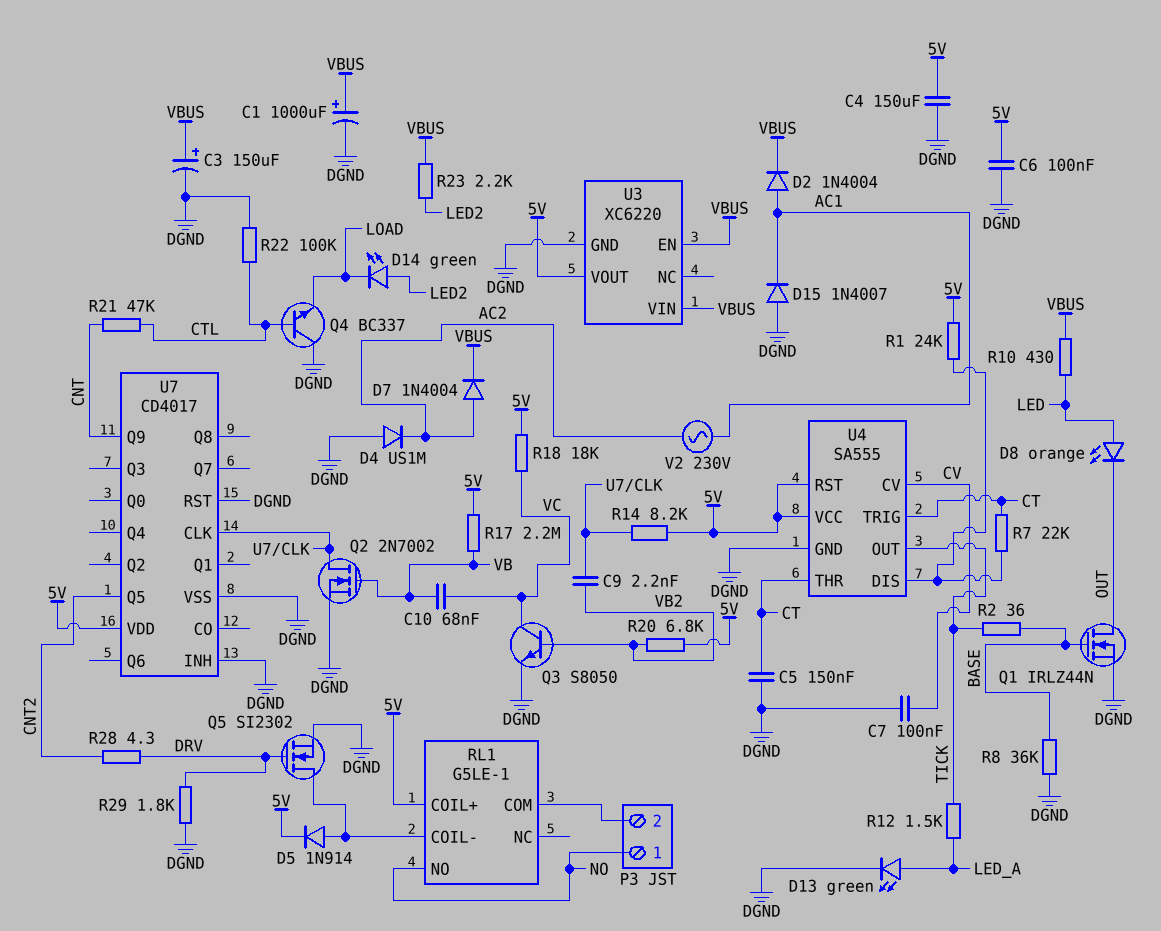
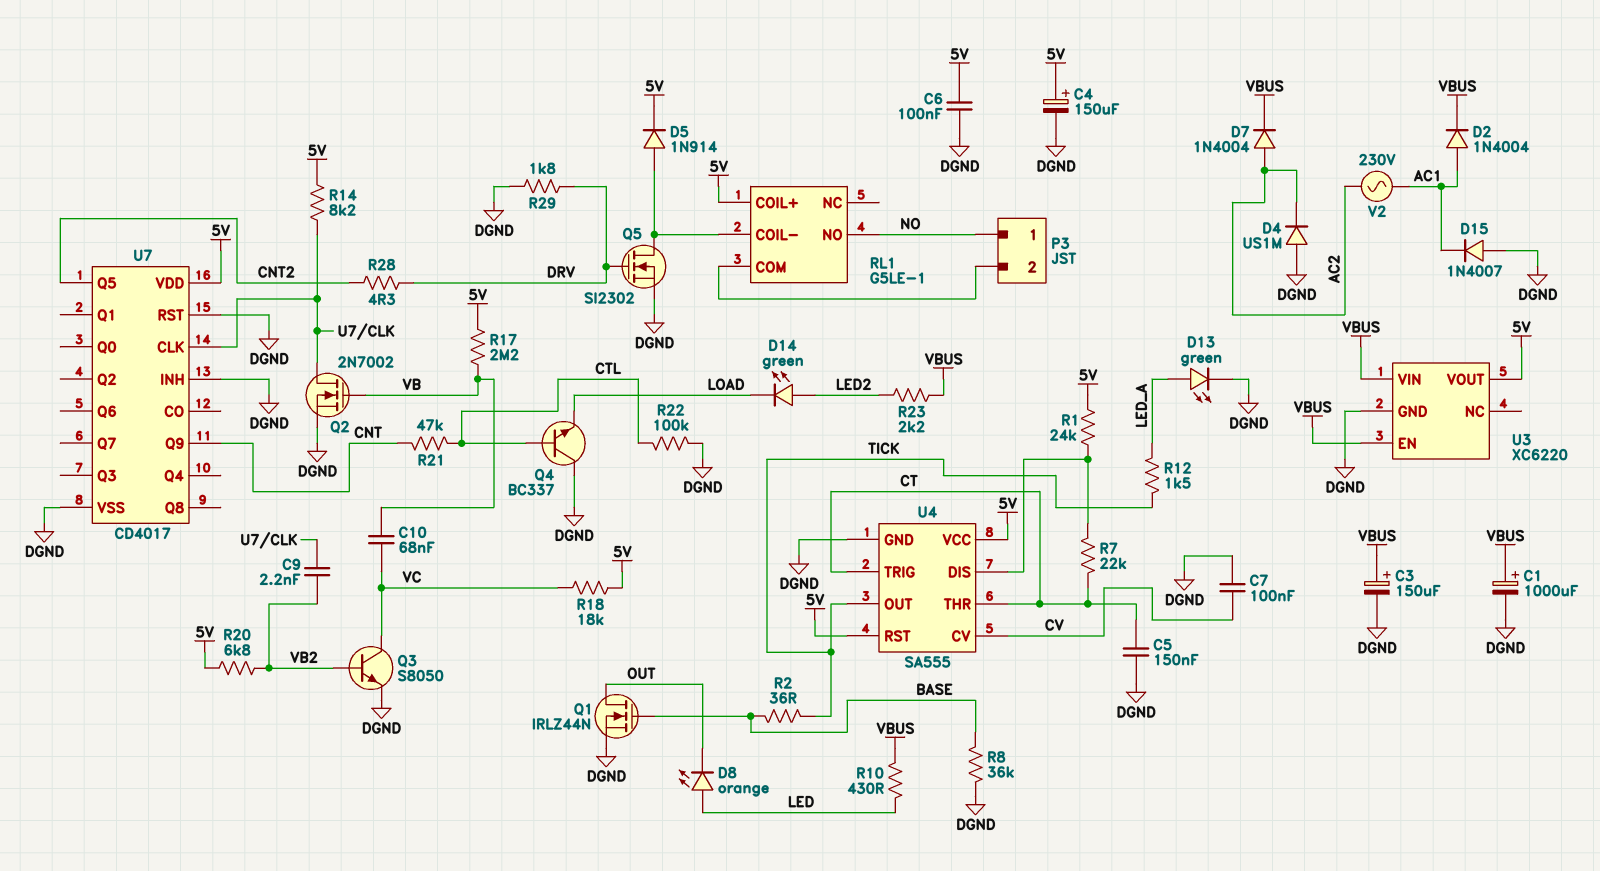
C4: 150uF (5V, DGND) -> 150uF (plus 5V, minus DGND)

